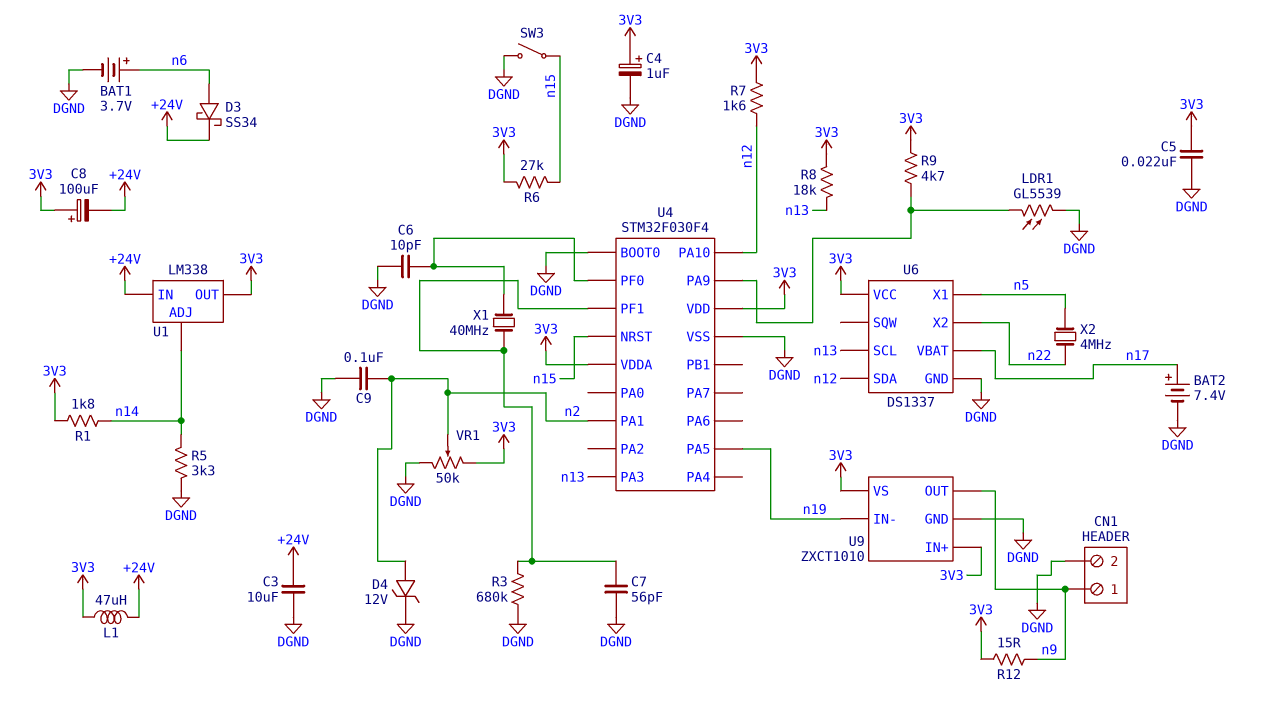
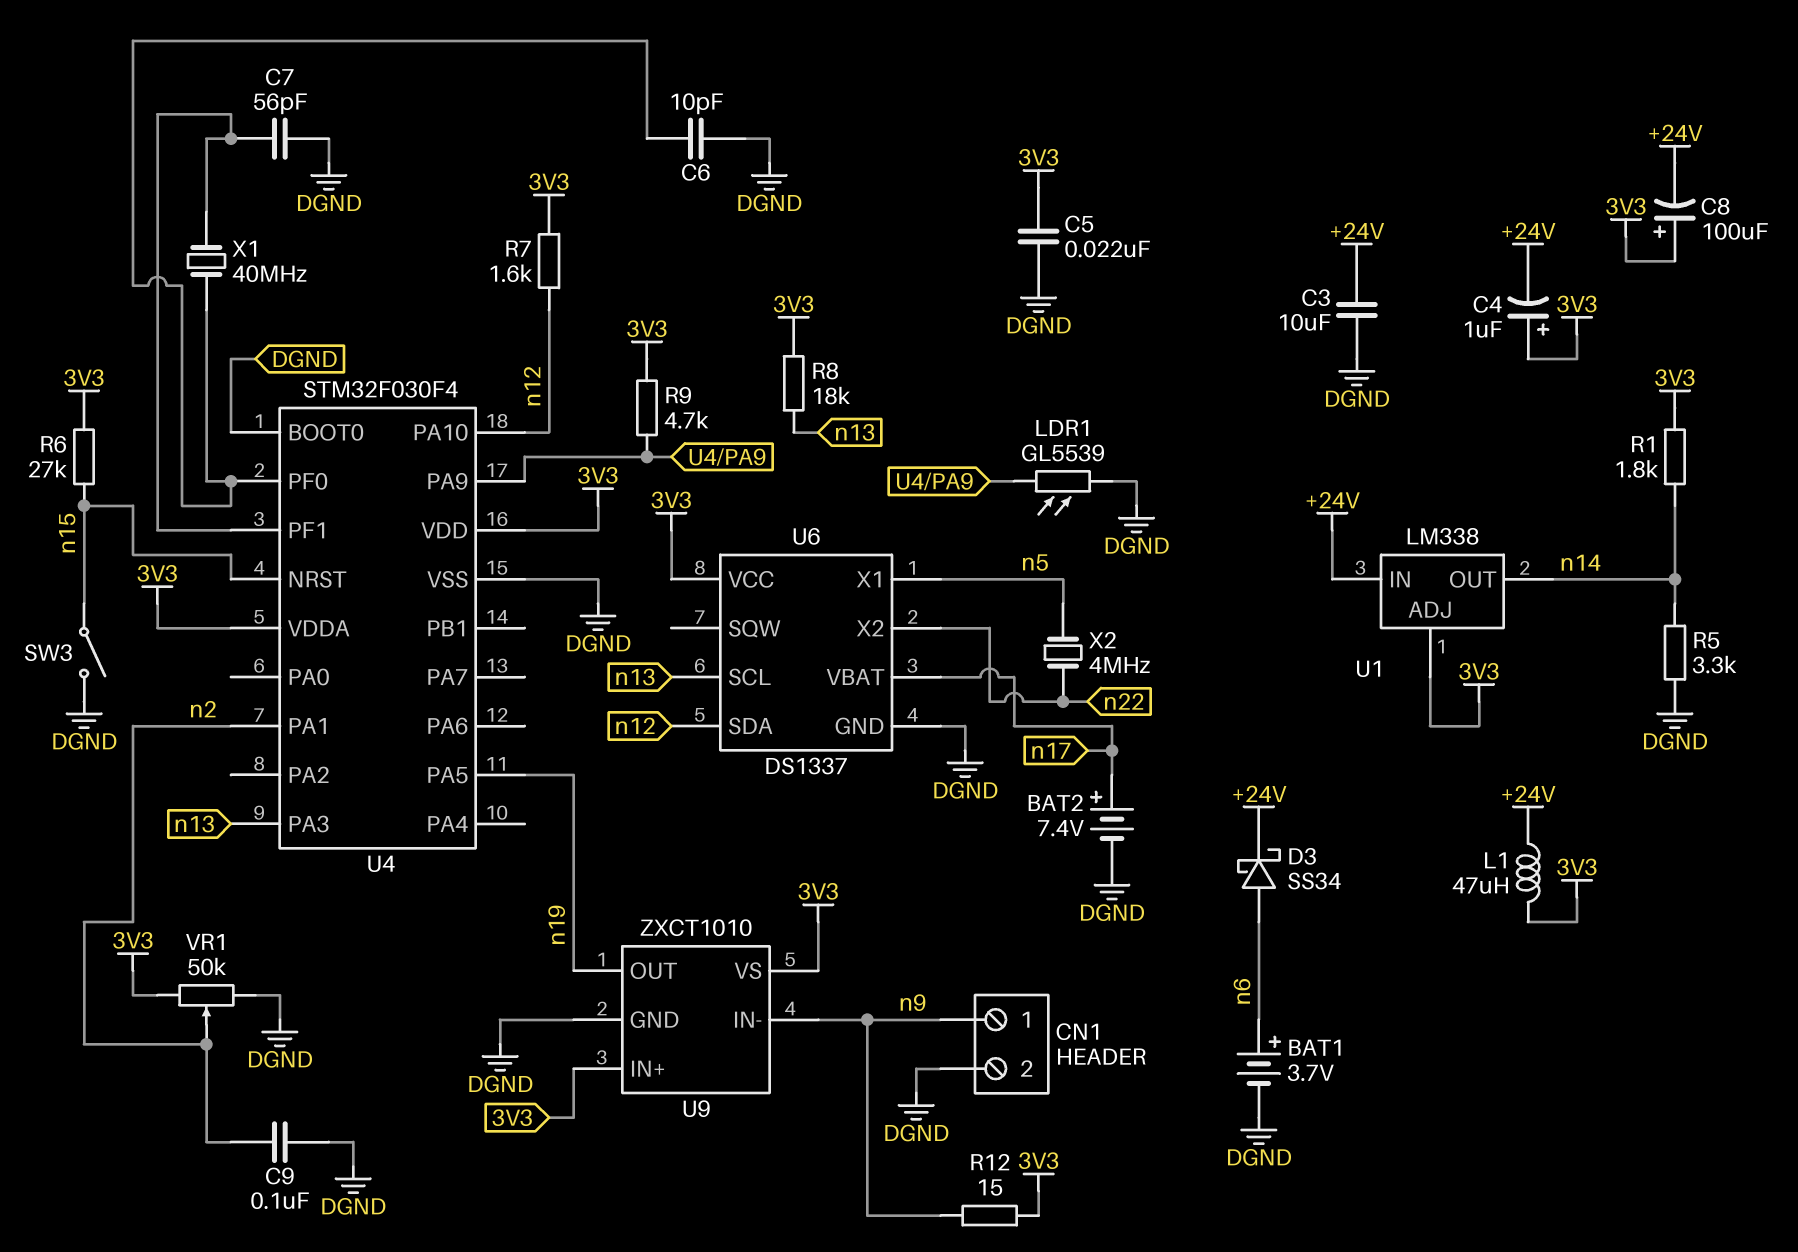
C4: 1uF (plus 3V3, minus DGND) -> 1uF (plus 3V3, minus +24V)
D4: zener 12V (A n2, K DGND) -> none
R3: 680k (DGND, U4/PF1) -> none
U1 pin ADJ: n14 -> 3V3
U1 pin OUT: 3V3 -> n14
U9 pin IN-: n19 -> n9
U9 pin OUT: n9 -> n19

